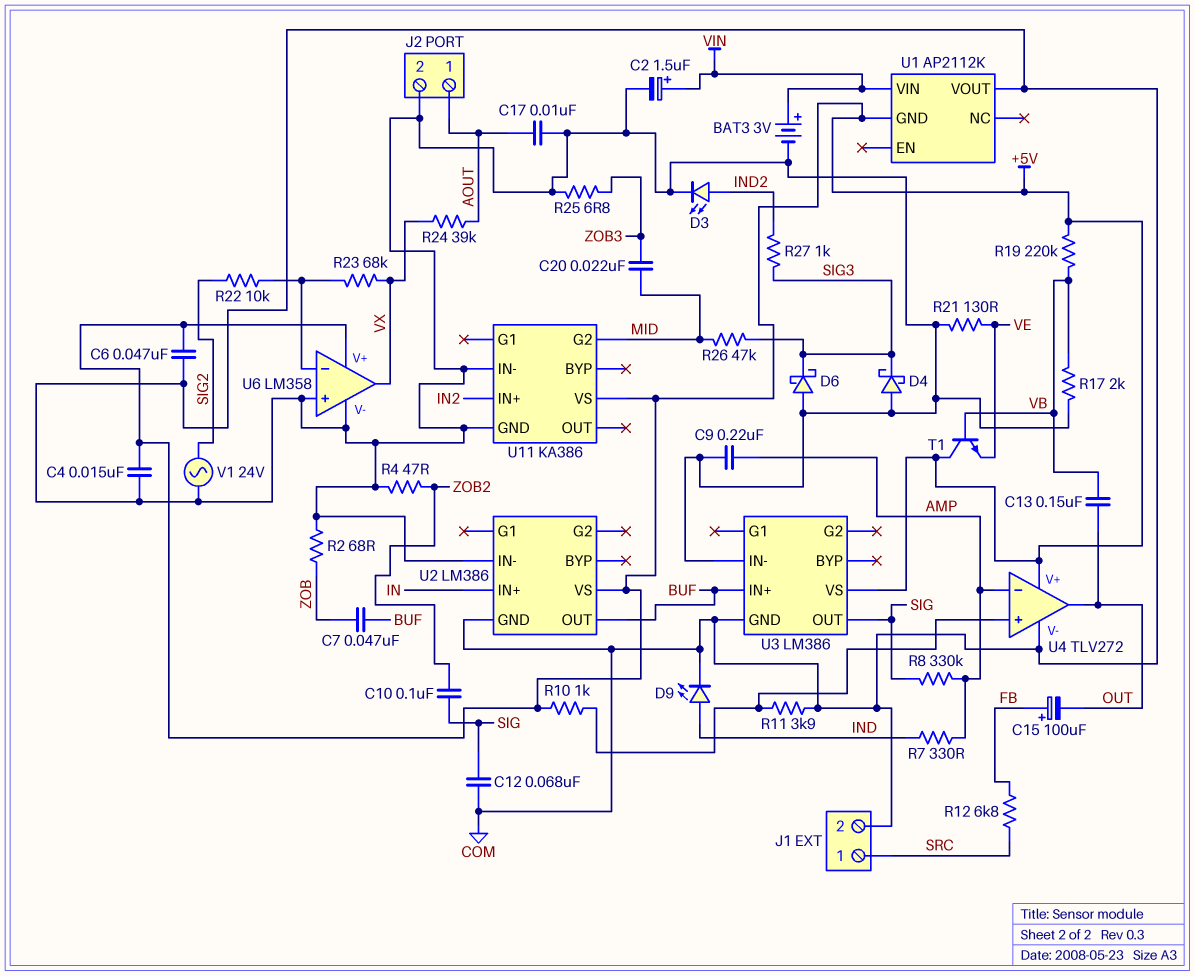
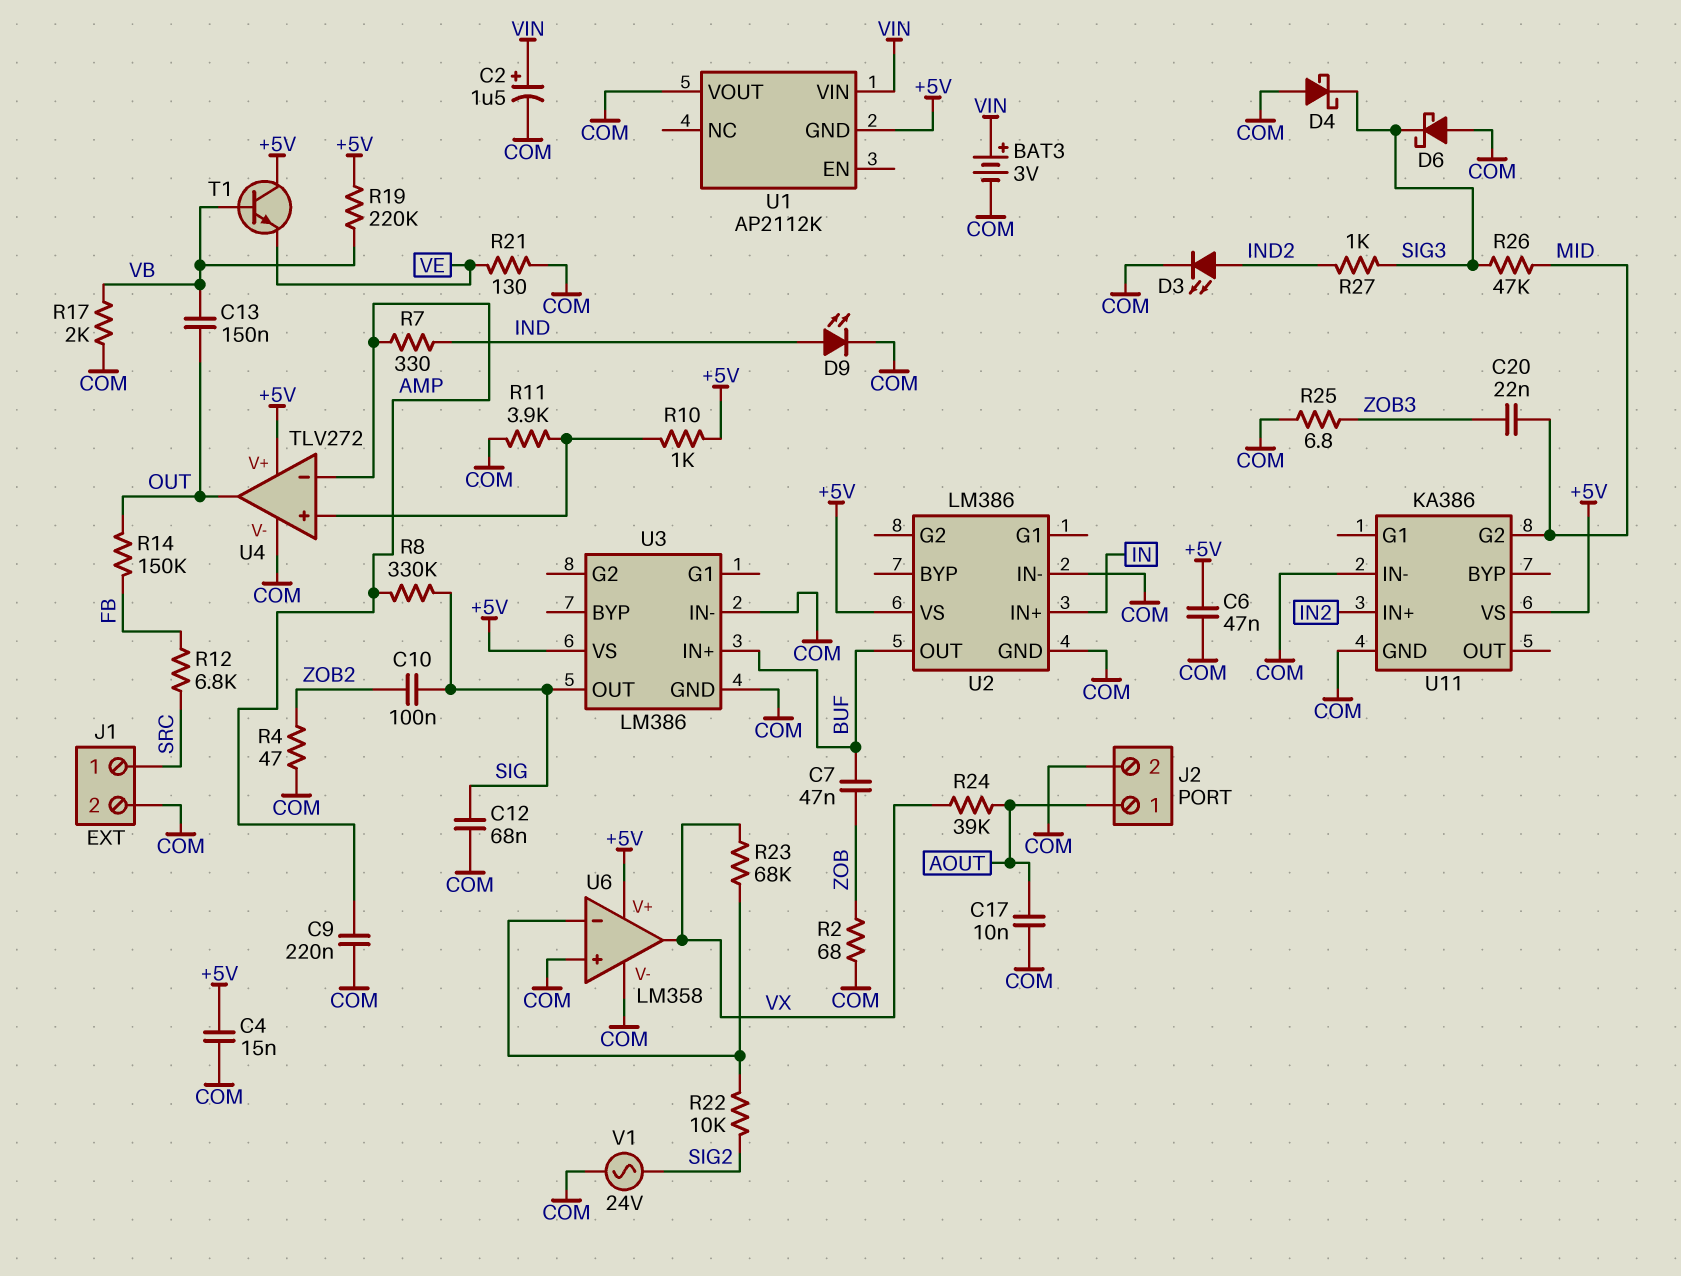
C15: 100uF (plus FB, minus OUT) -> none
R14: none -> 150k (FB, OUT)

